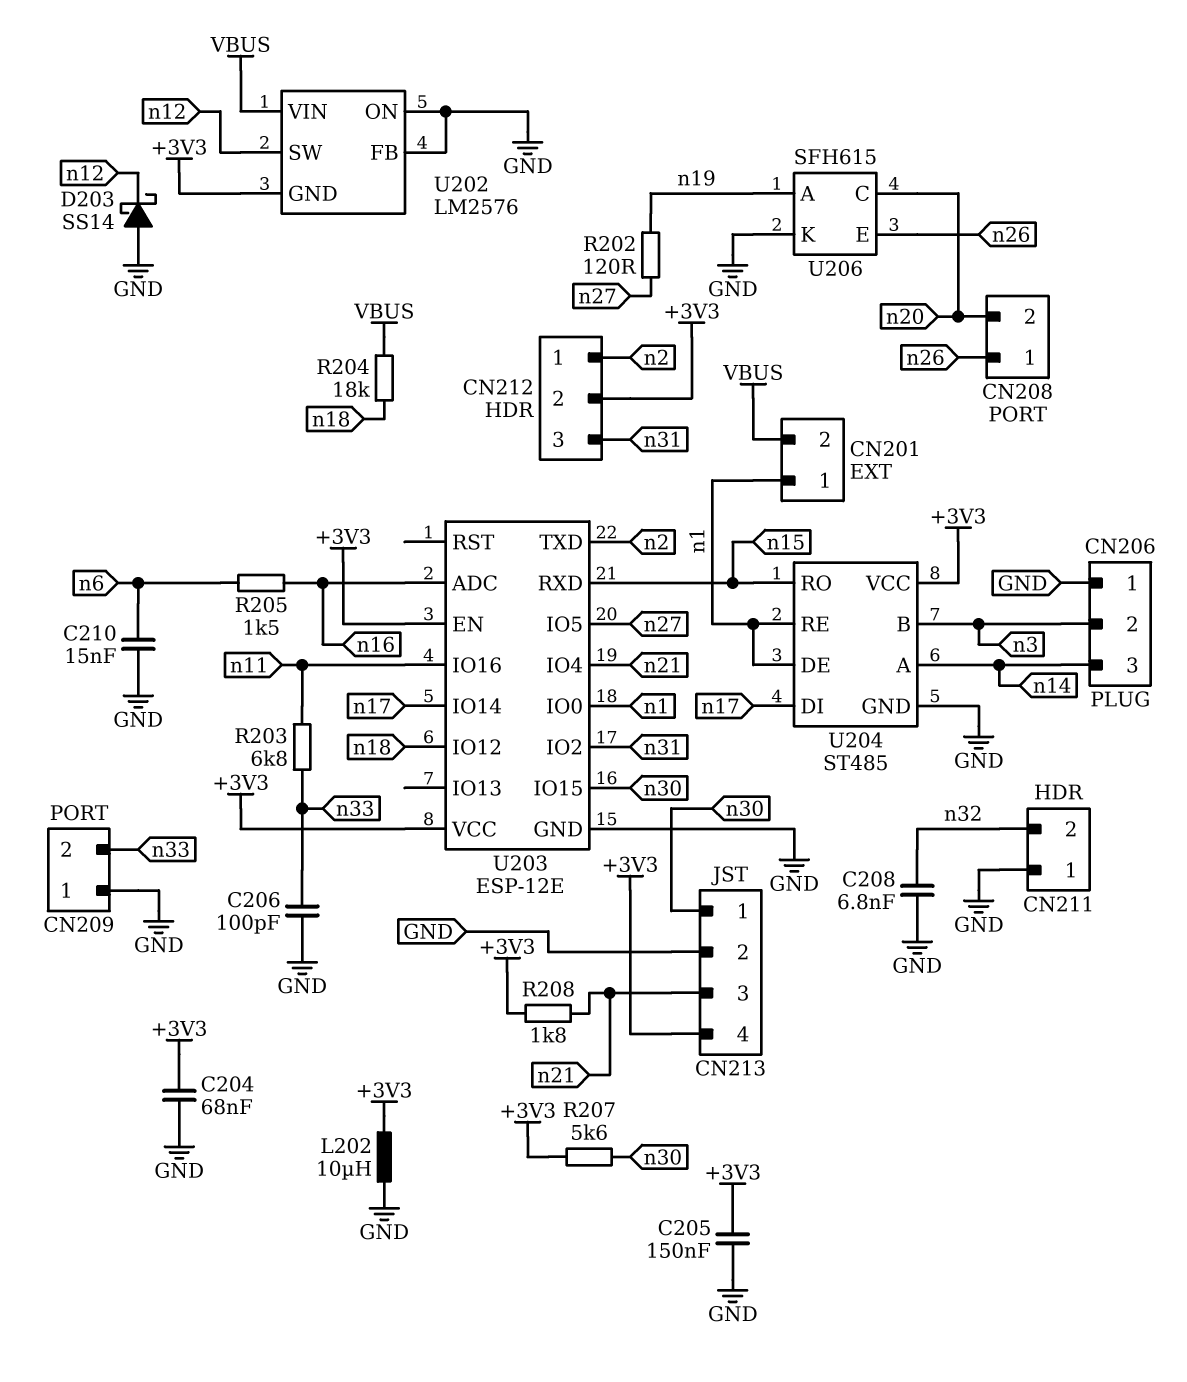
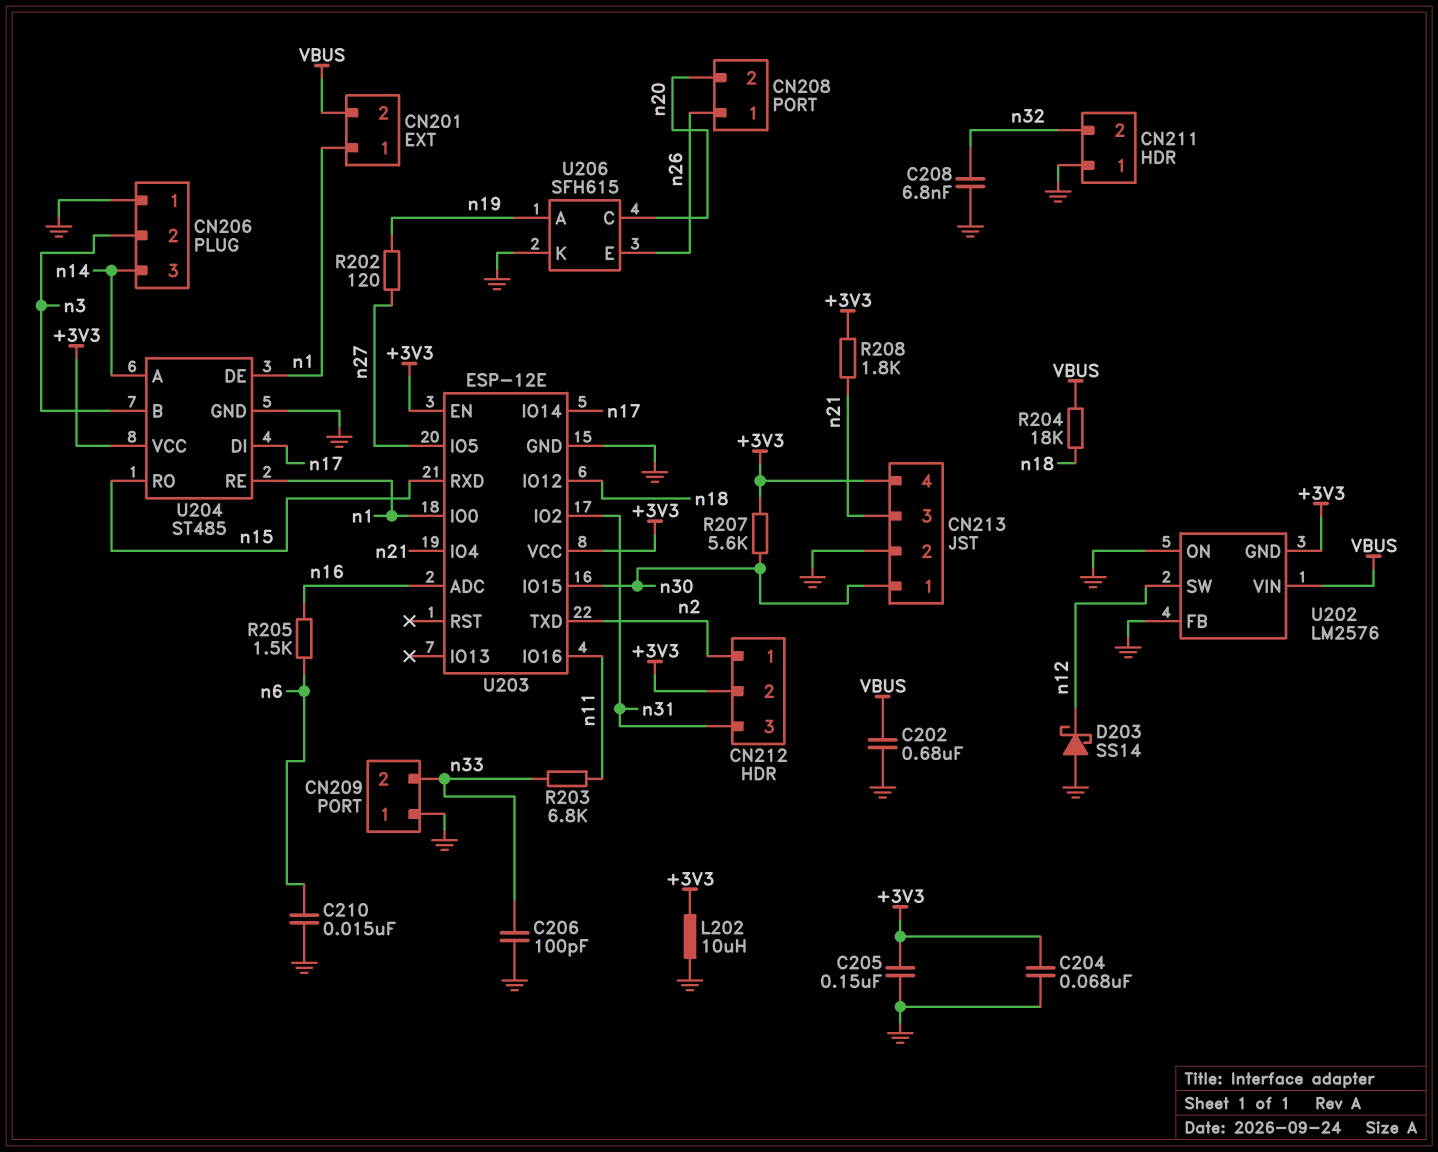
C202: none -> 680nF (GND, VBUS)

